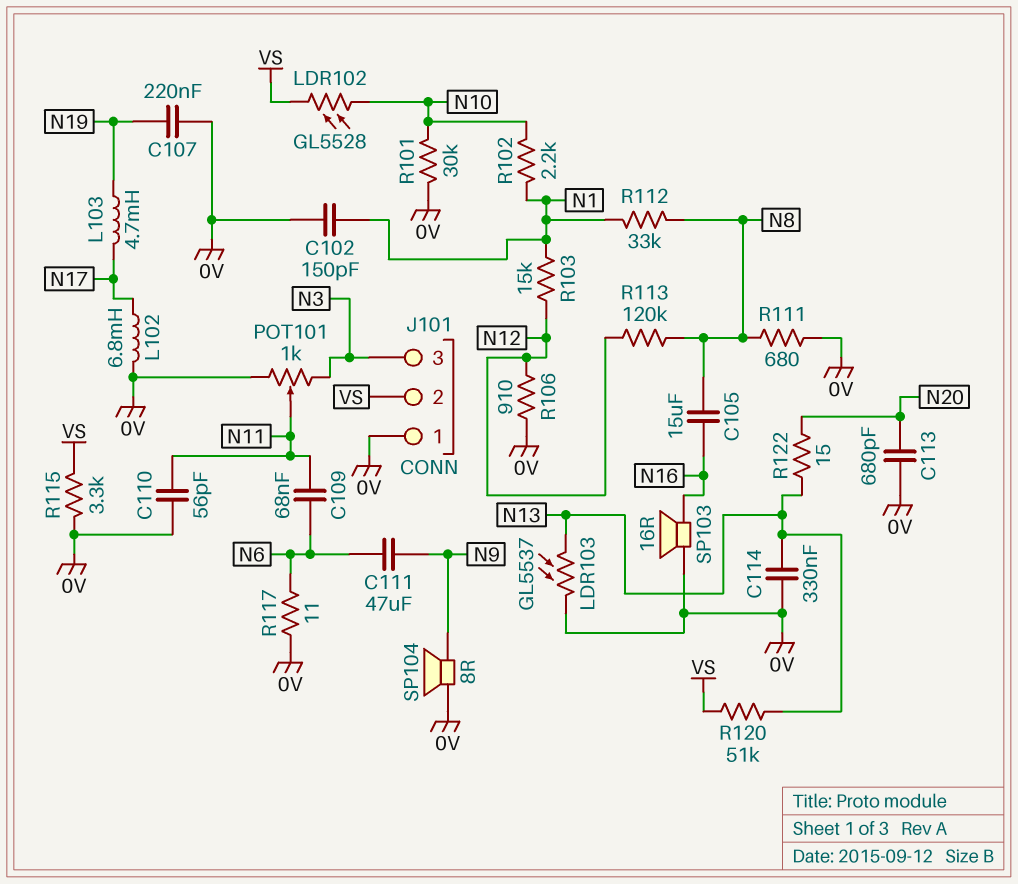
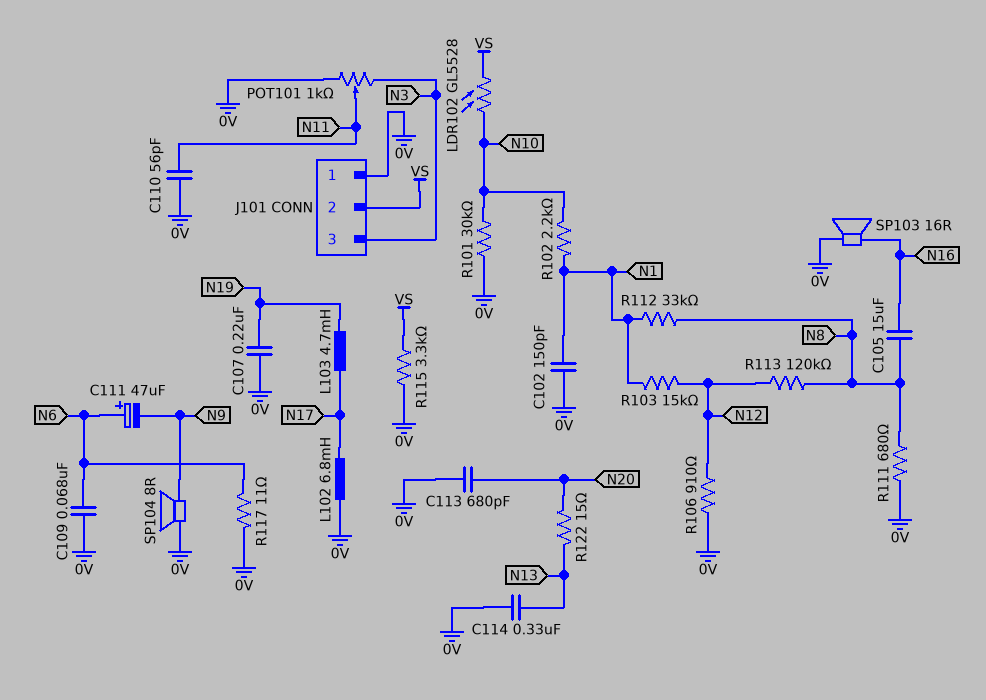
C109: 68nF (N6, N11) -> 68nF (0V, N6)
C111: 47uF (N6, N9) -> 47uF (plus N6, minus N9)
LDR103: GL5537 (0V, N13) -> none
R120: 51k (N13, VS) -> none

